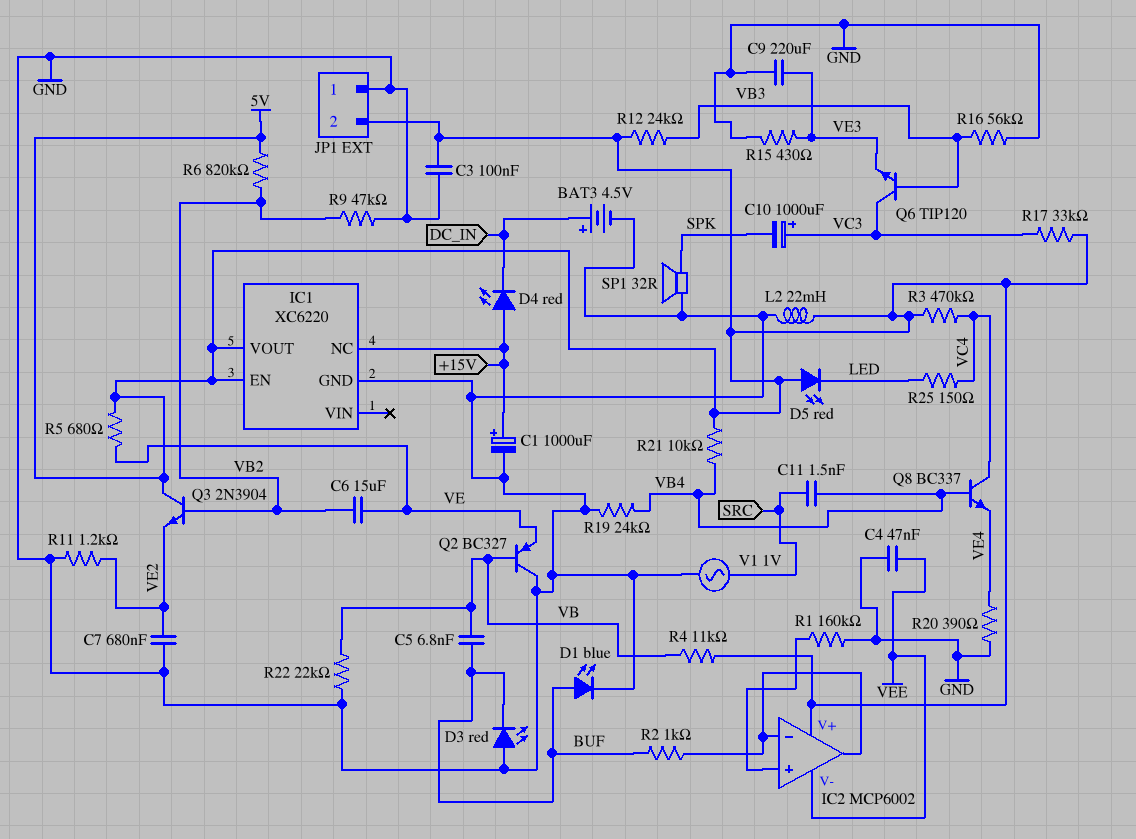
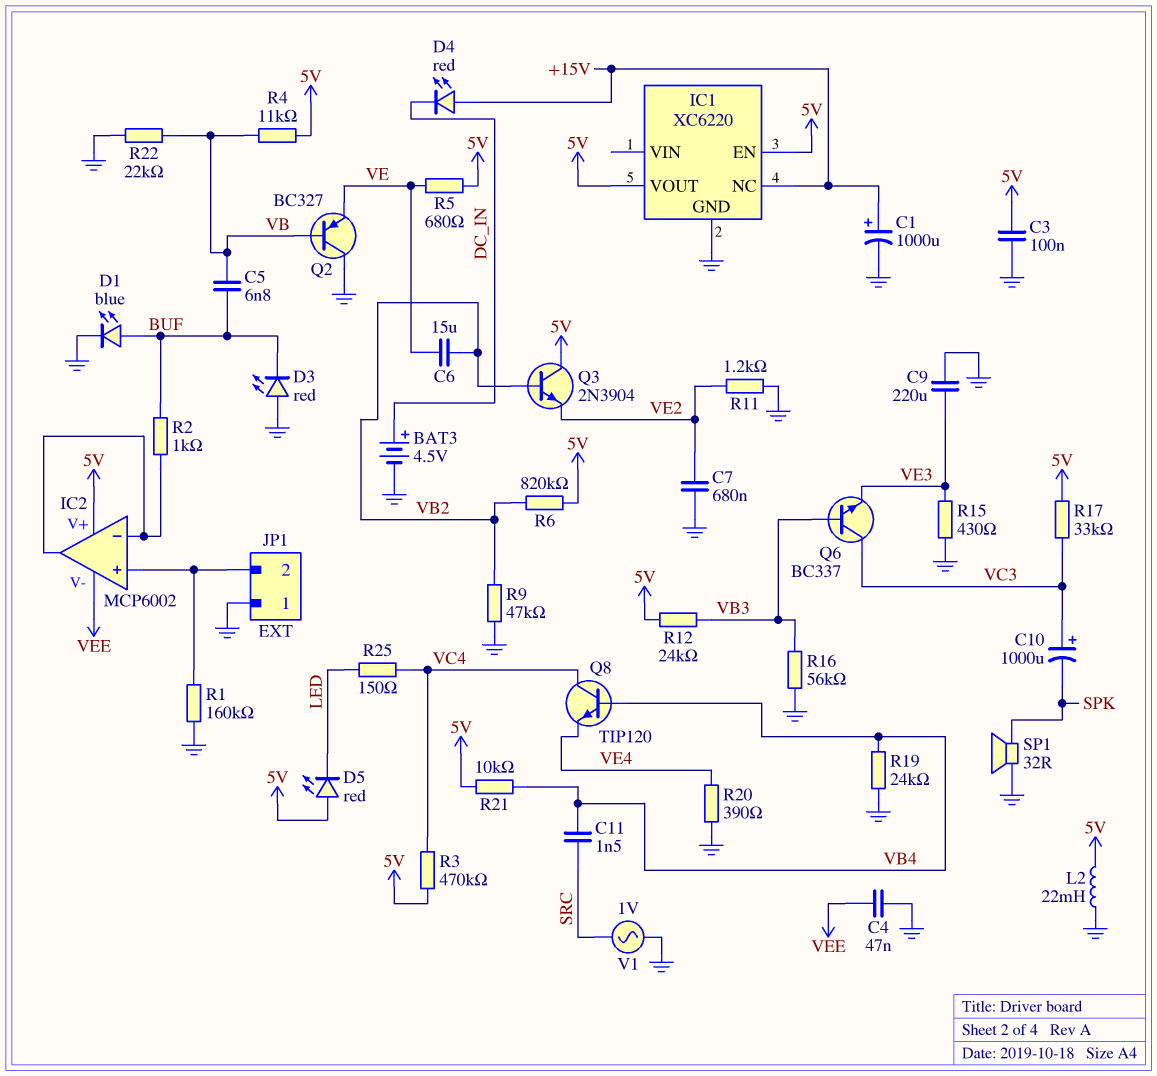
JP1 pin 2: 5V -> IC2/in+
Q6: NPN TIP120 (B VB3, C VC3, E VE3) -> NPN BC337 (B VB3, C VC3, E VE3)
Q8: NPN BC337 (B VB4, C VC4, E VE4) -> NPN TIP120 (B VB4, C VC4, E VE4)

